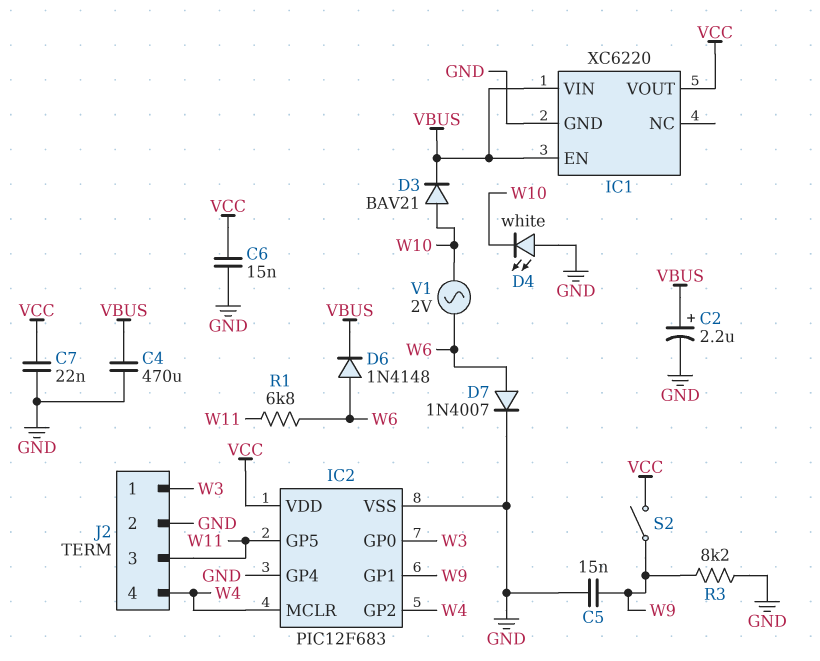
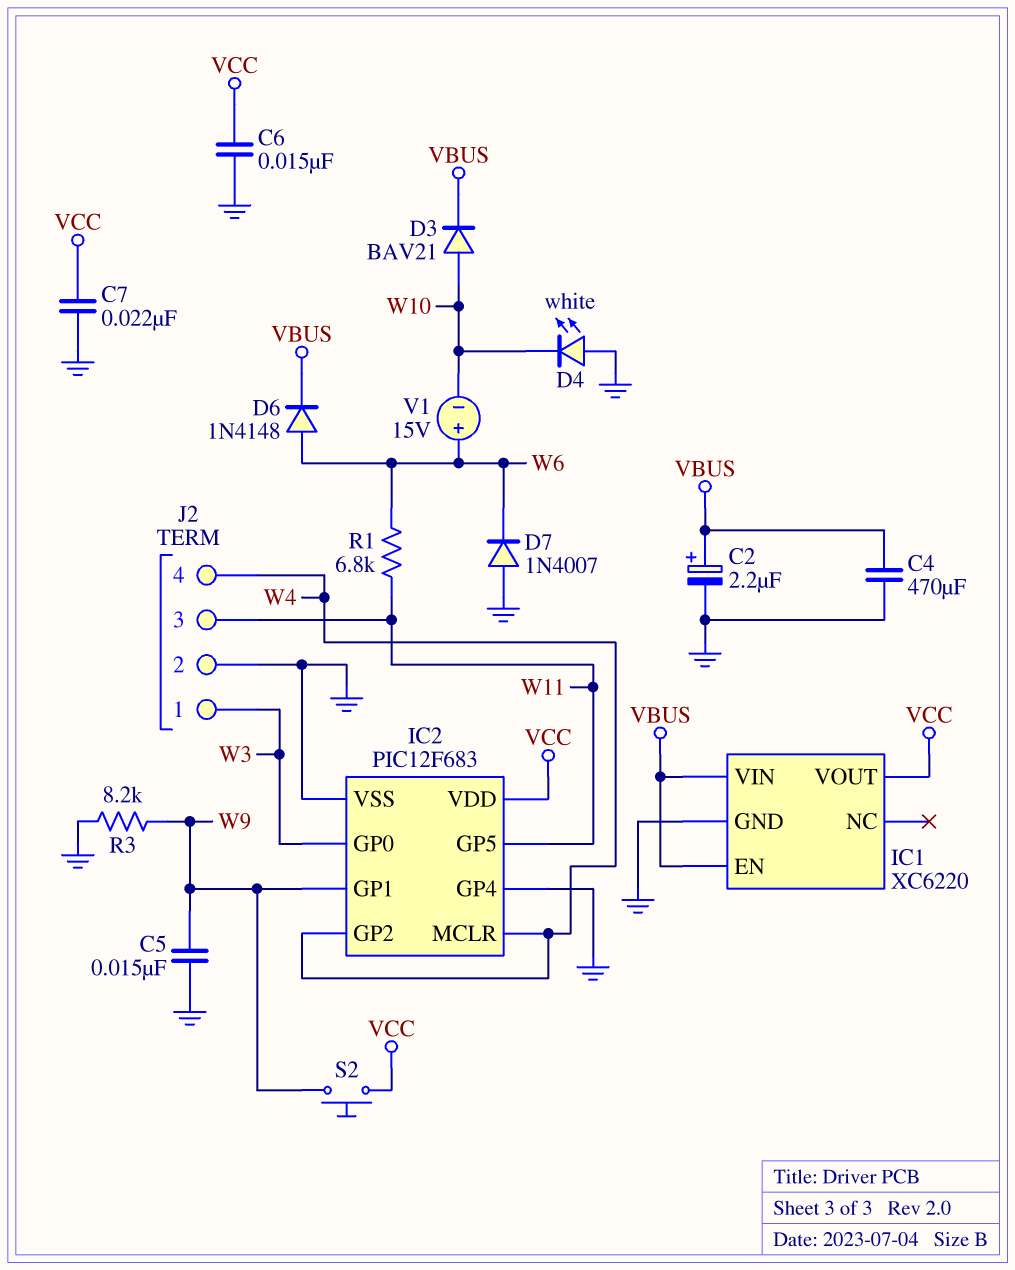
D7: diode 1N4007 (A W6, K GND) -> diode 1N4007 (A GND, K W6)
S2: switch (VCC, W9) -> button (VCC, W9)
V1: AC 2V (W6, W10) -> 15V (plus W6, minus W10)

